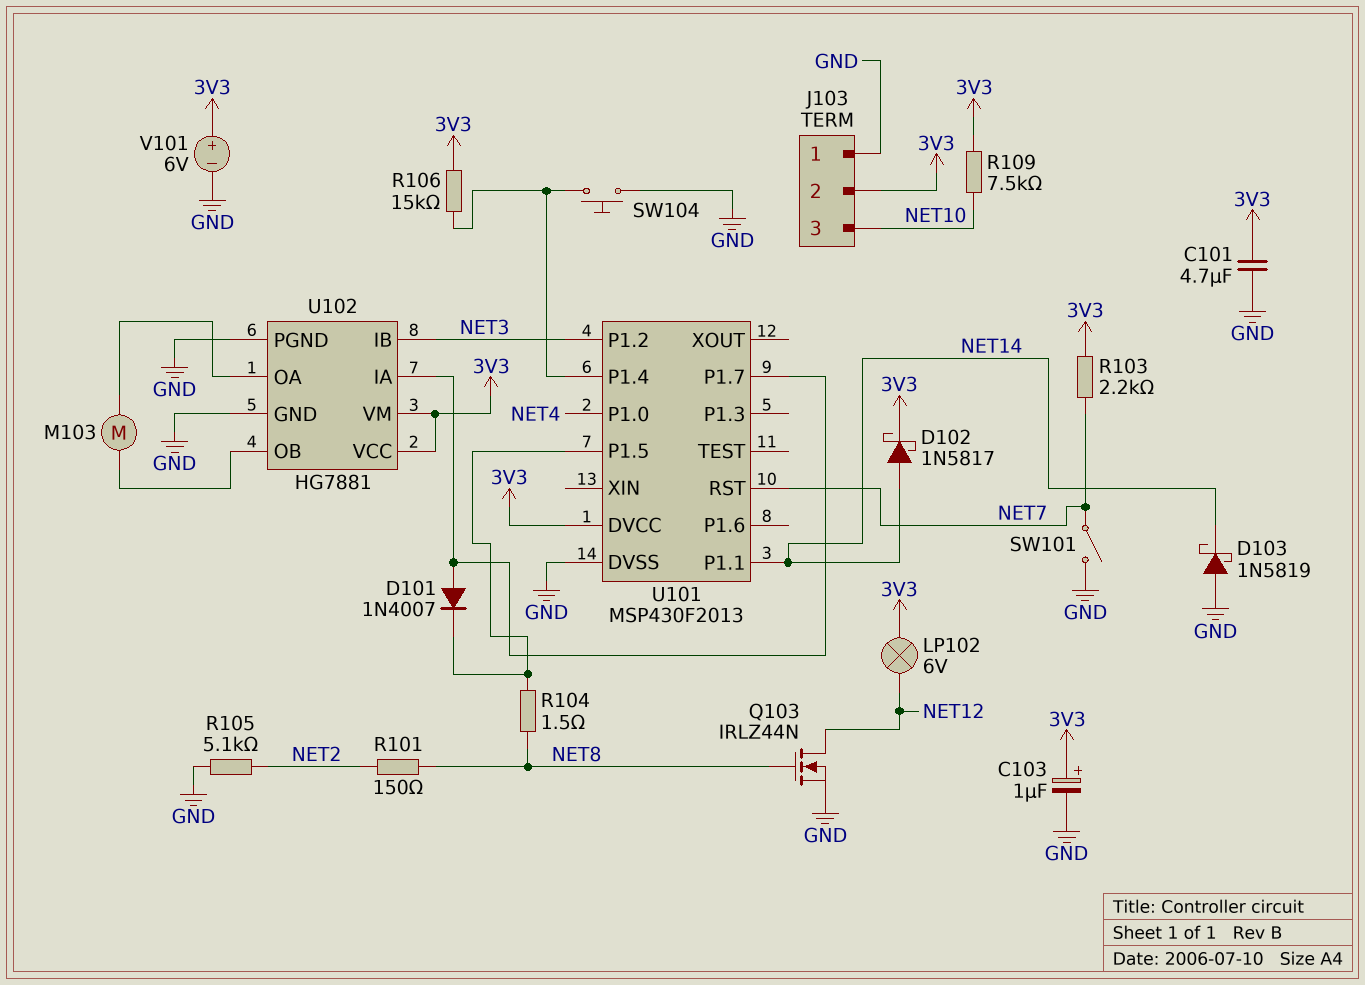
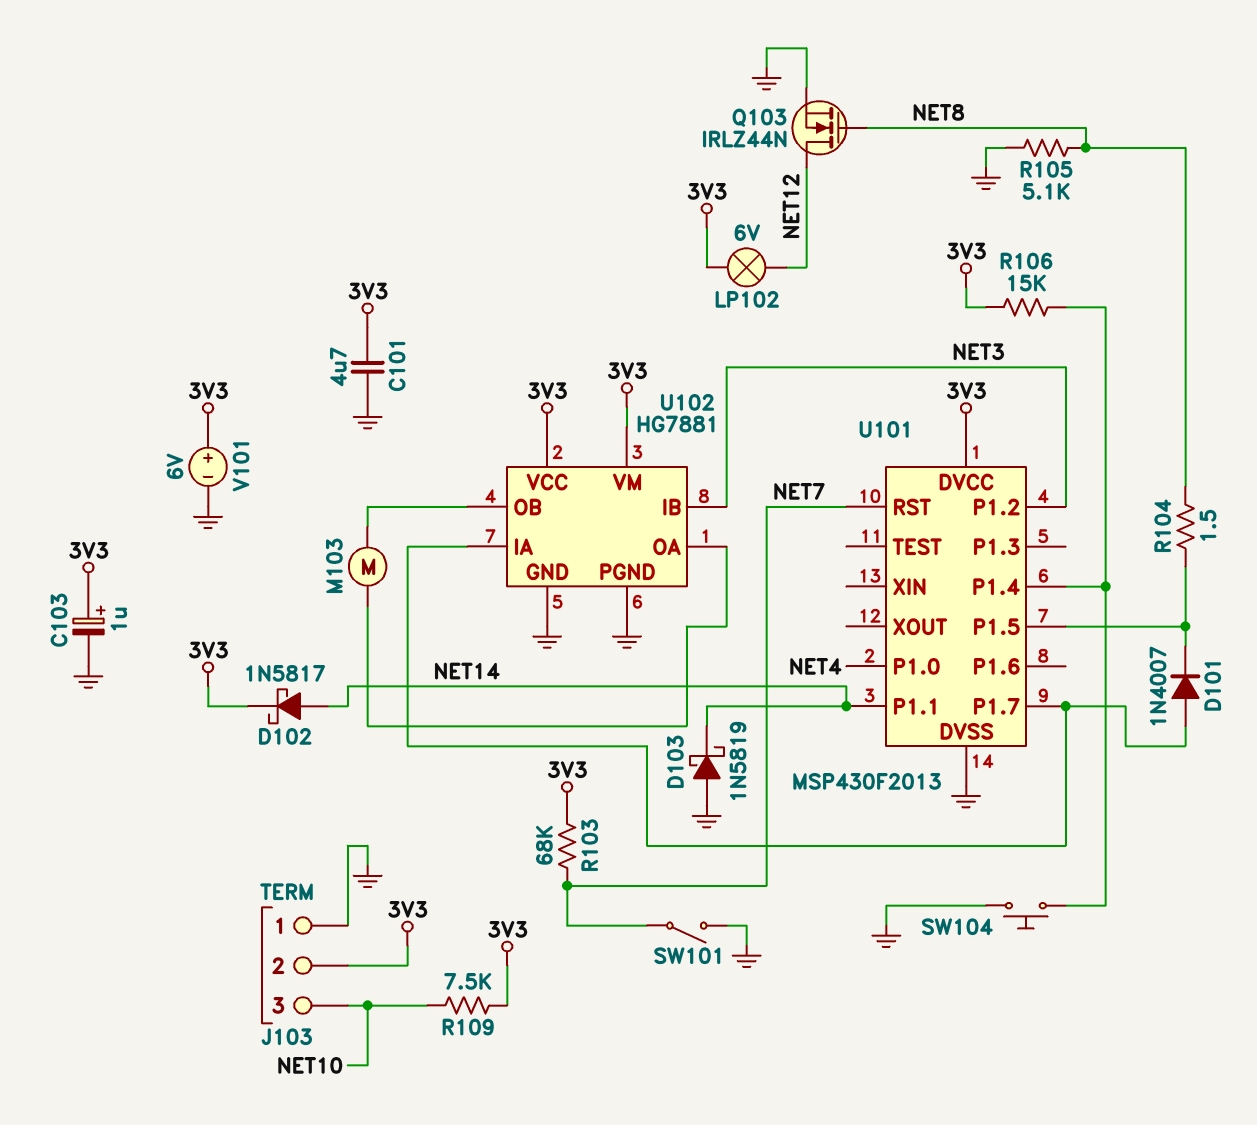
R101: 150 (NET2, NET8) -> none
R103: 2.2k (3V3, NET7) -> 68k (3V3, NET7)
R105: 5.1k (GND, NET2) -> 5.1k (GND, NET8)

